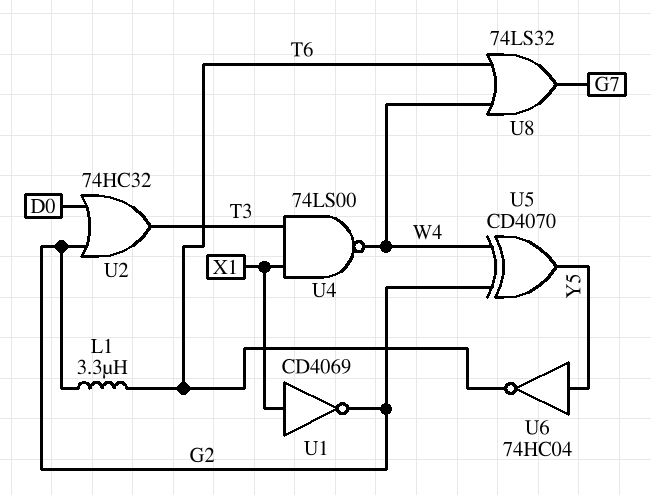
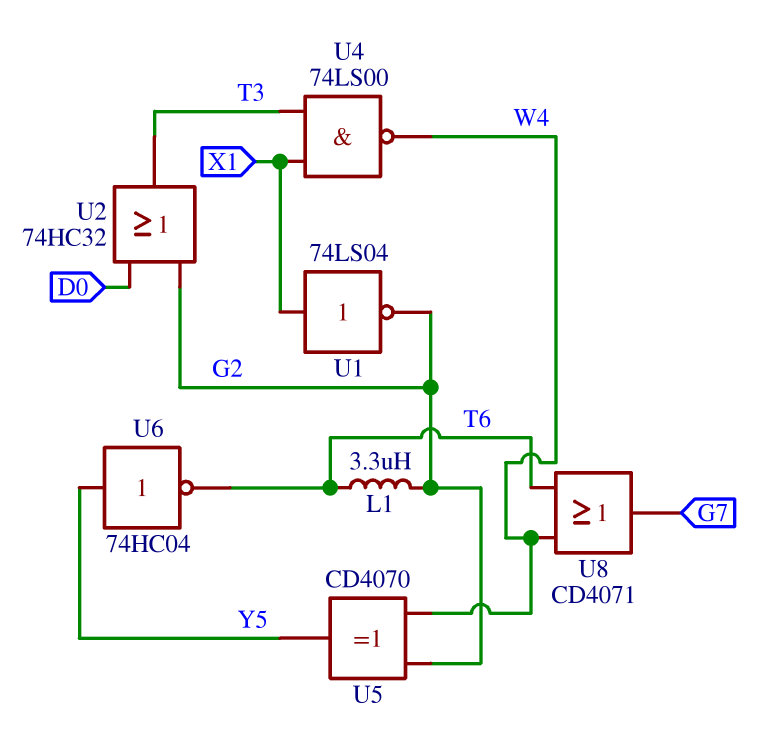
U1: NOT CD4069 (in X1, out G2) -> NOT 74LS04 (in X1, out G2)
U8: OR 74LS32 (in T6, in W4, out G7) -> OR CD4071 (in T6, in W4, out G7)

